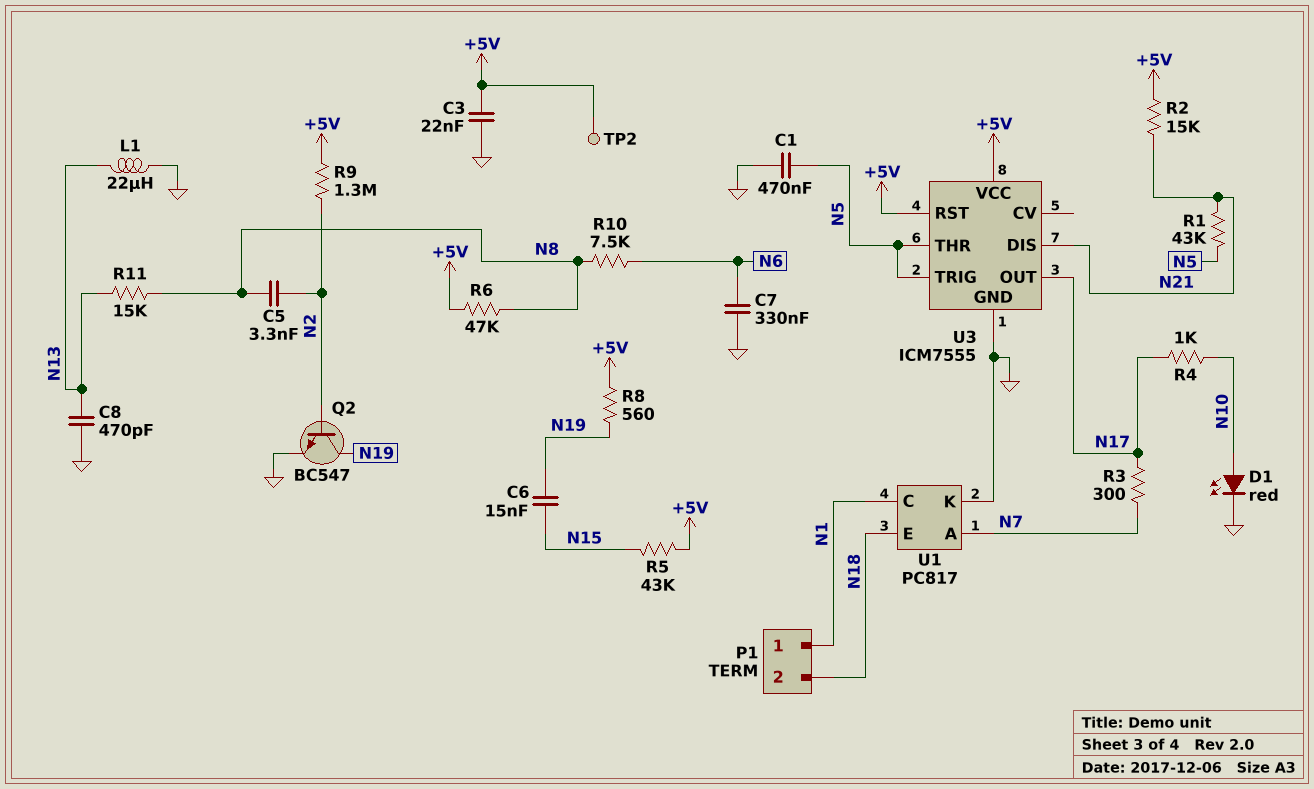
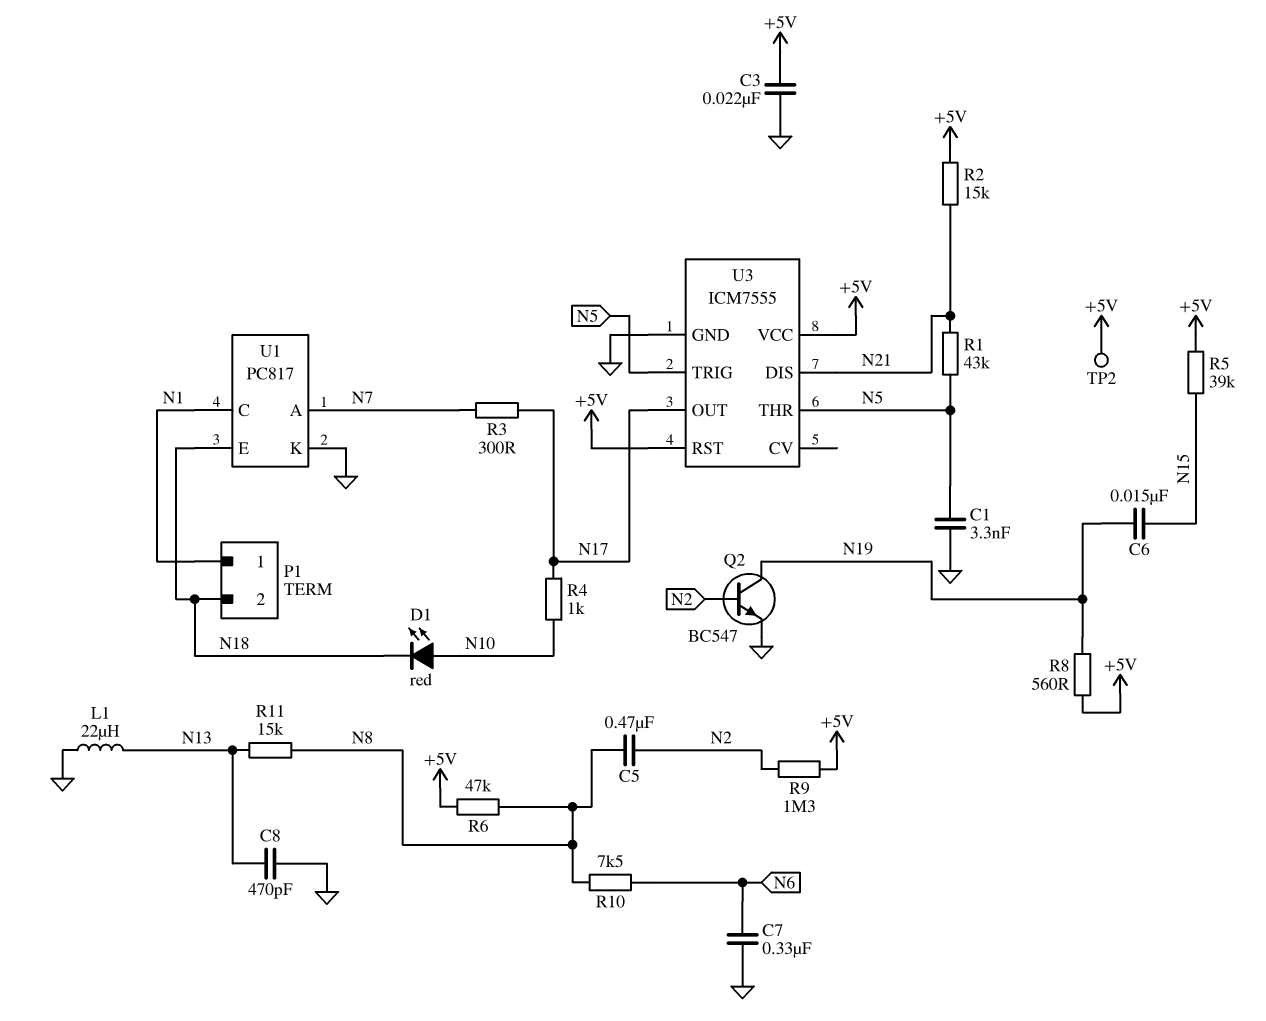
C1: 470nF (GND, N5) -> 3.3nF (GND, N5)
C5: 3.3nF (N2, N8) -> 470nF (N2, N8)
D1: LED red (A N10, K GND) -> LED red (A N10, K N18)
R5: 43k (+5V, N15) -> 39k (+5V, N15)

